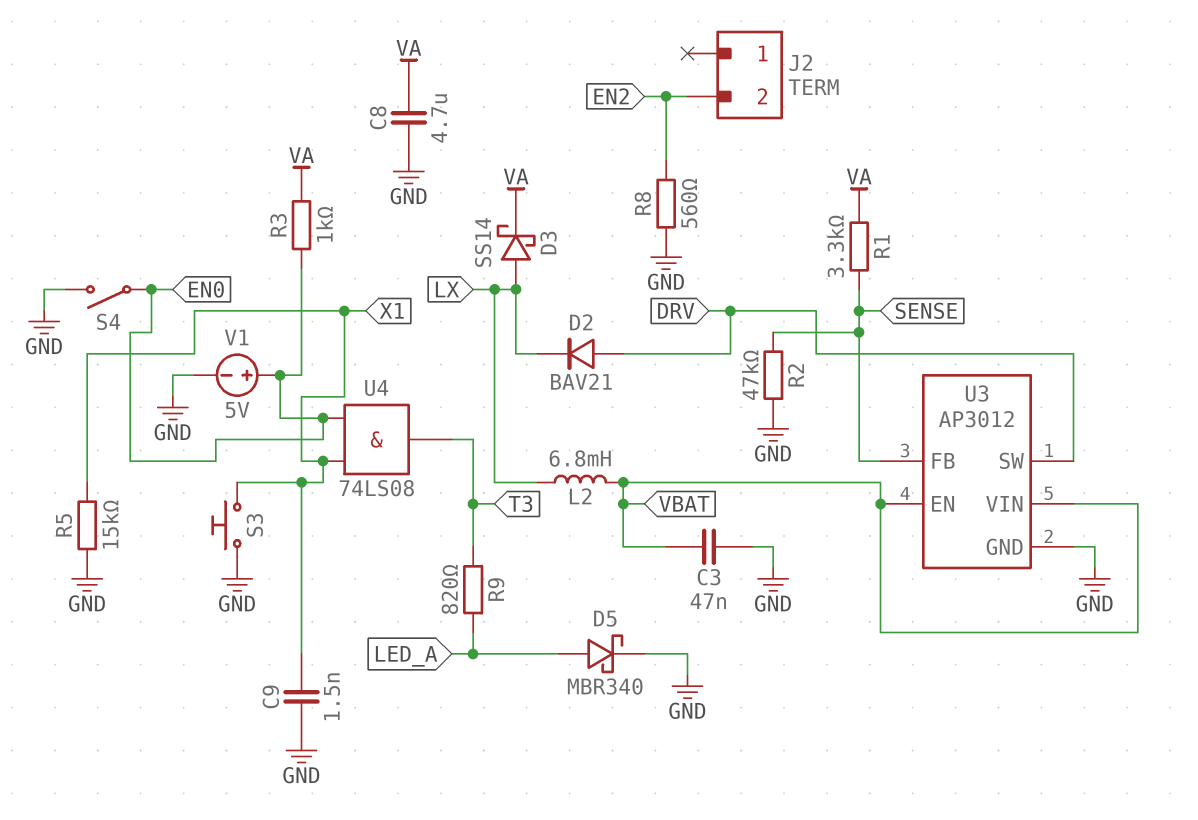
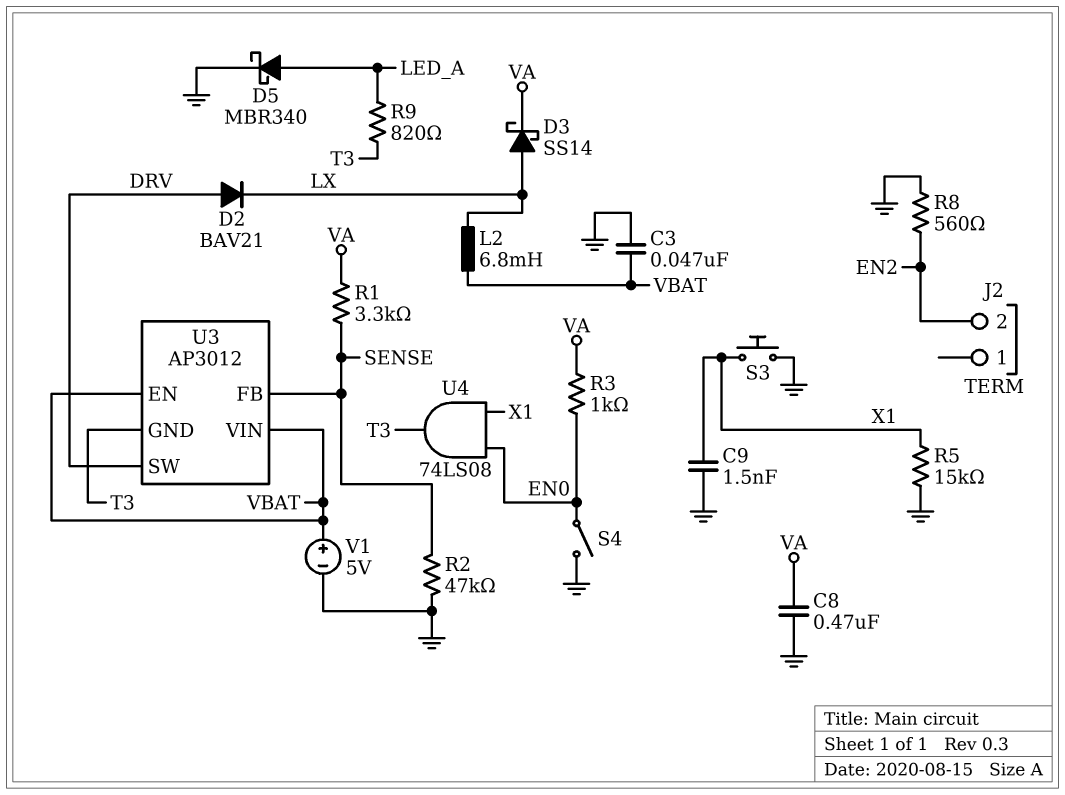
C8: 4.7uF (GND, VA) -> 470nF (GND, VA)
U3 pin GND: GND -> T3
V1: 5V (plus EN0, minus GND) -> 5V (plus VBAT, minus GND)

